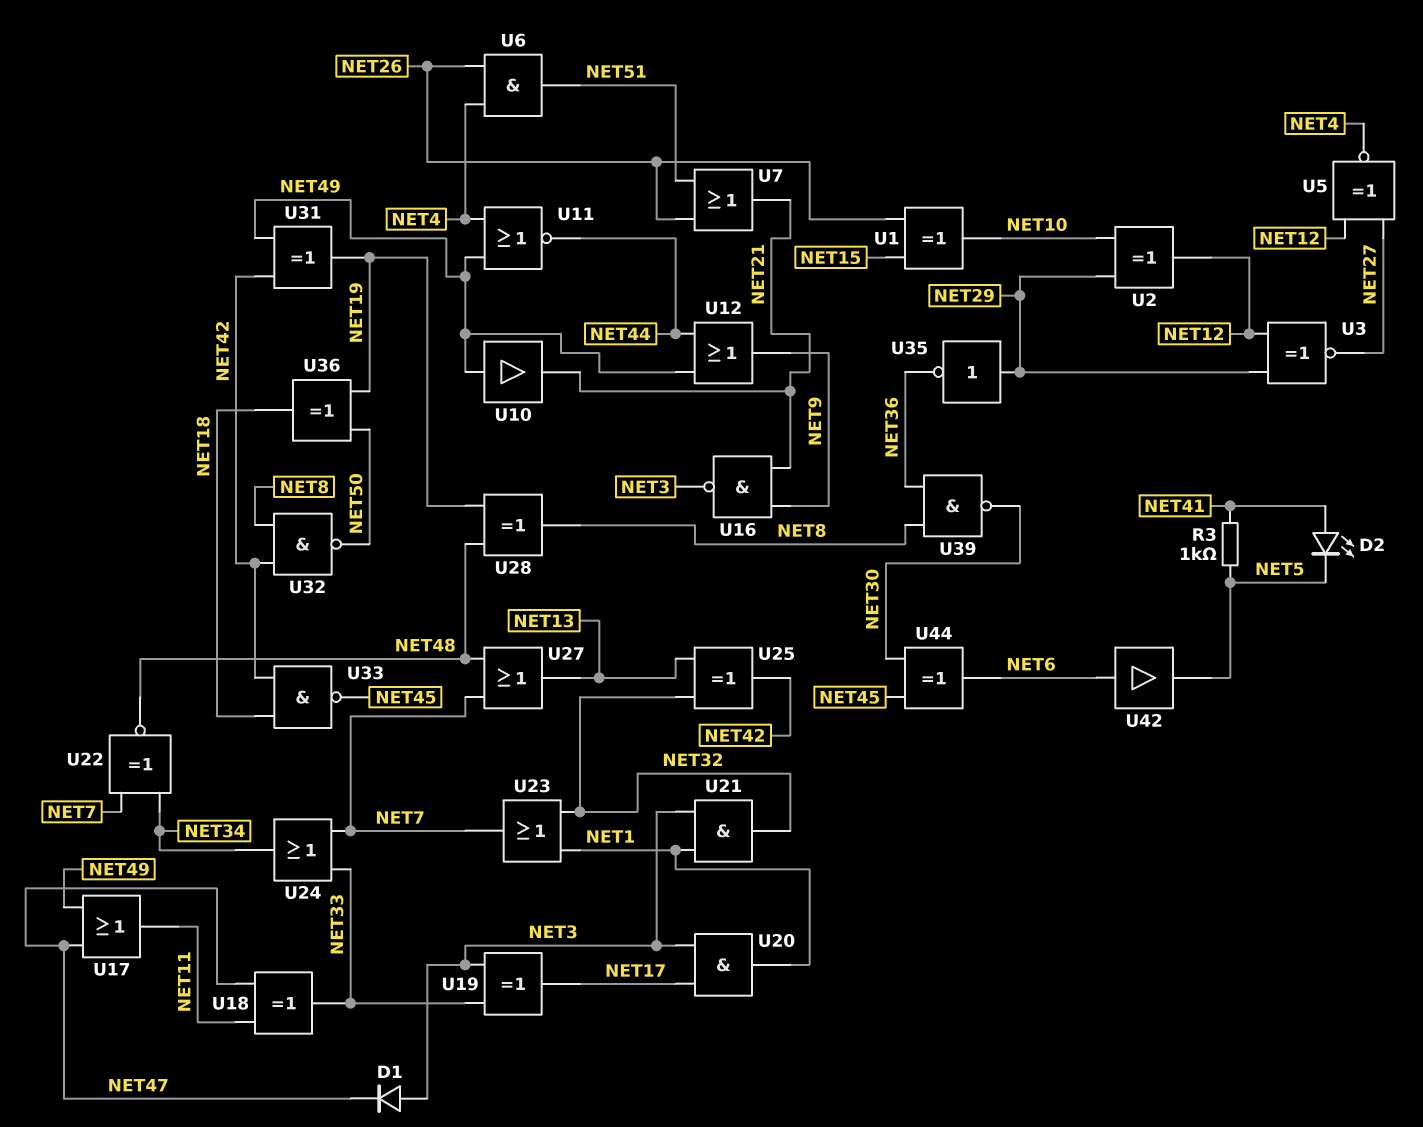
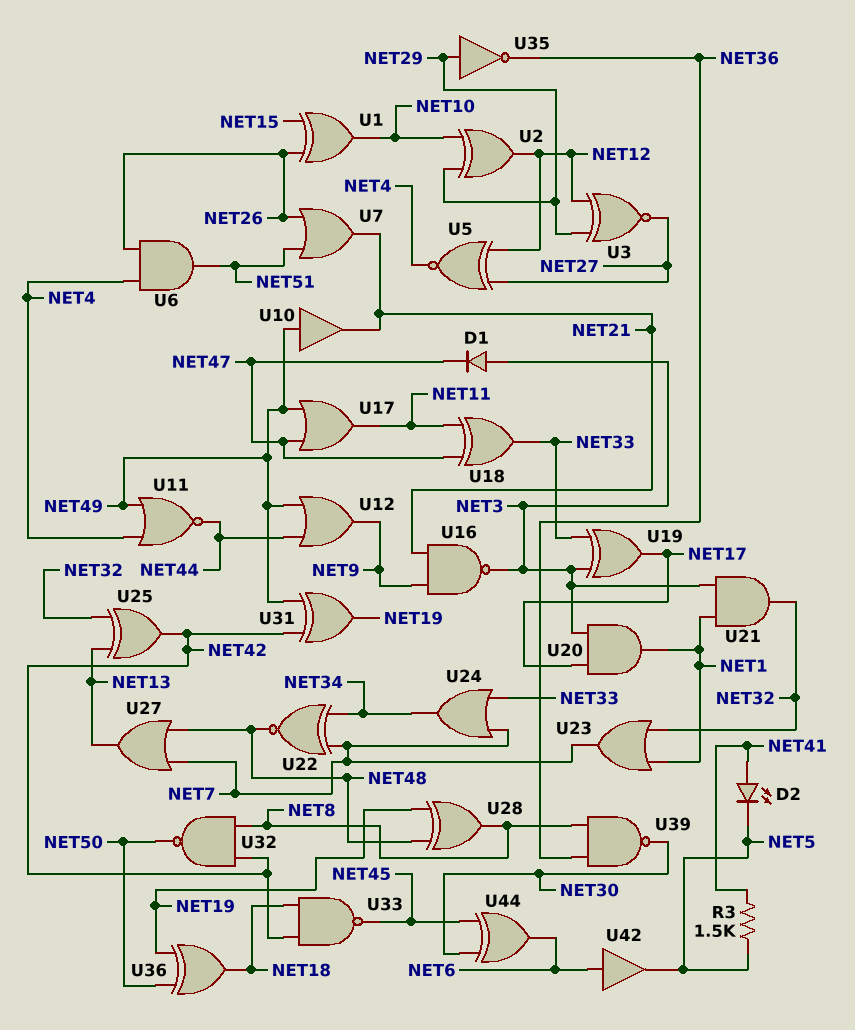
R3: 1k (NET5, NET41) -> 1.5k (NET5, NET41)

